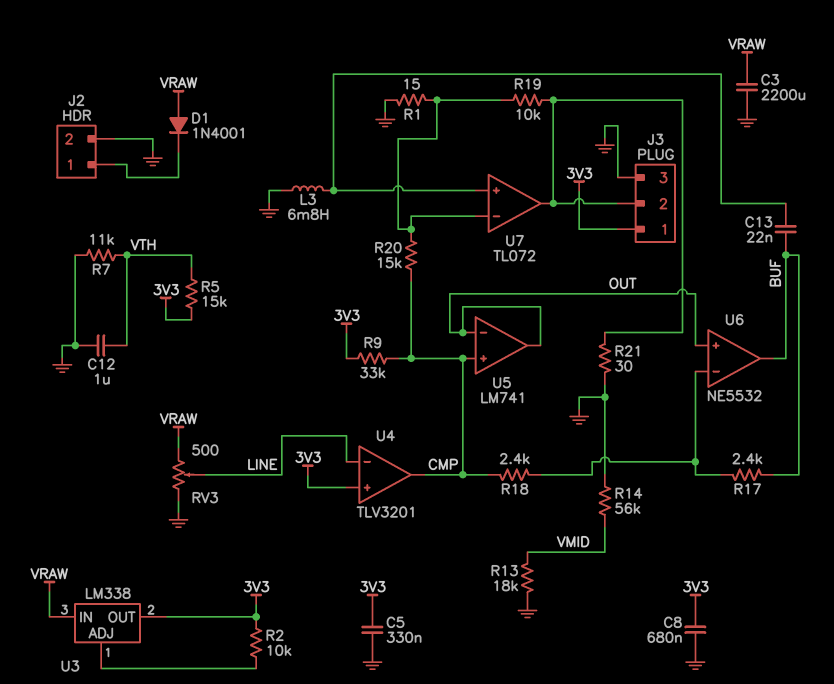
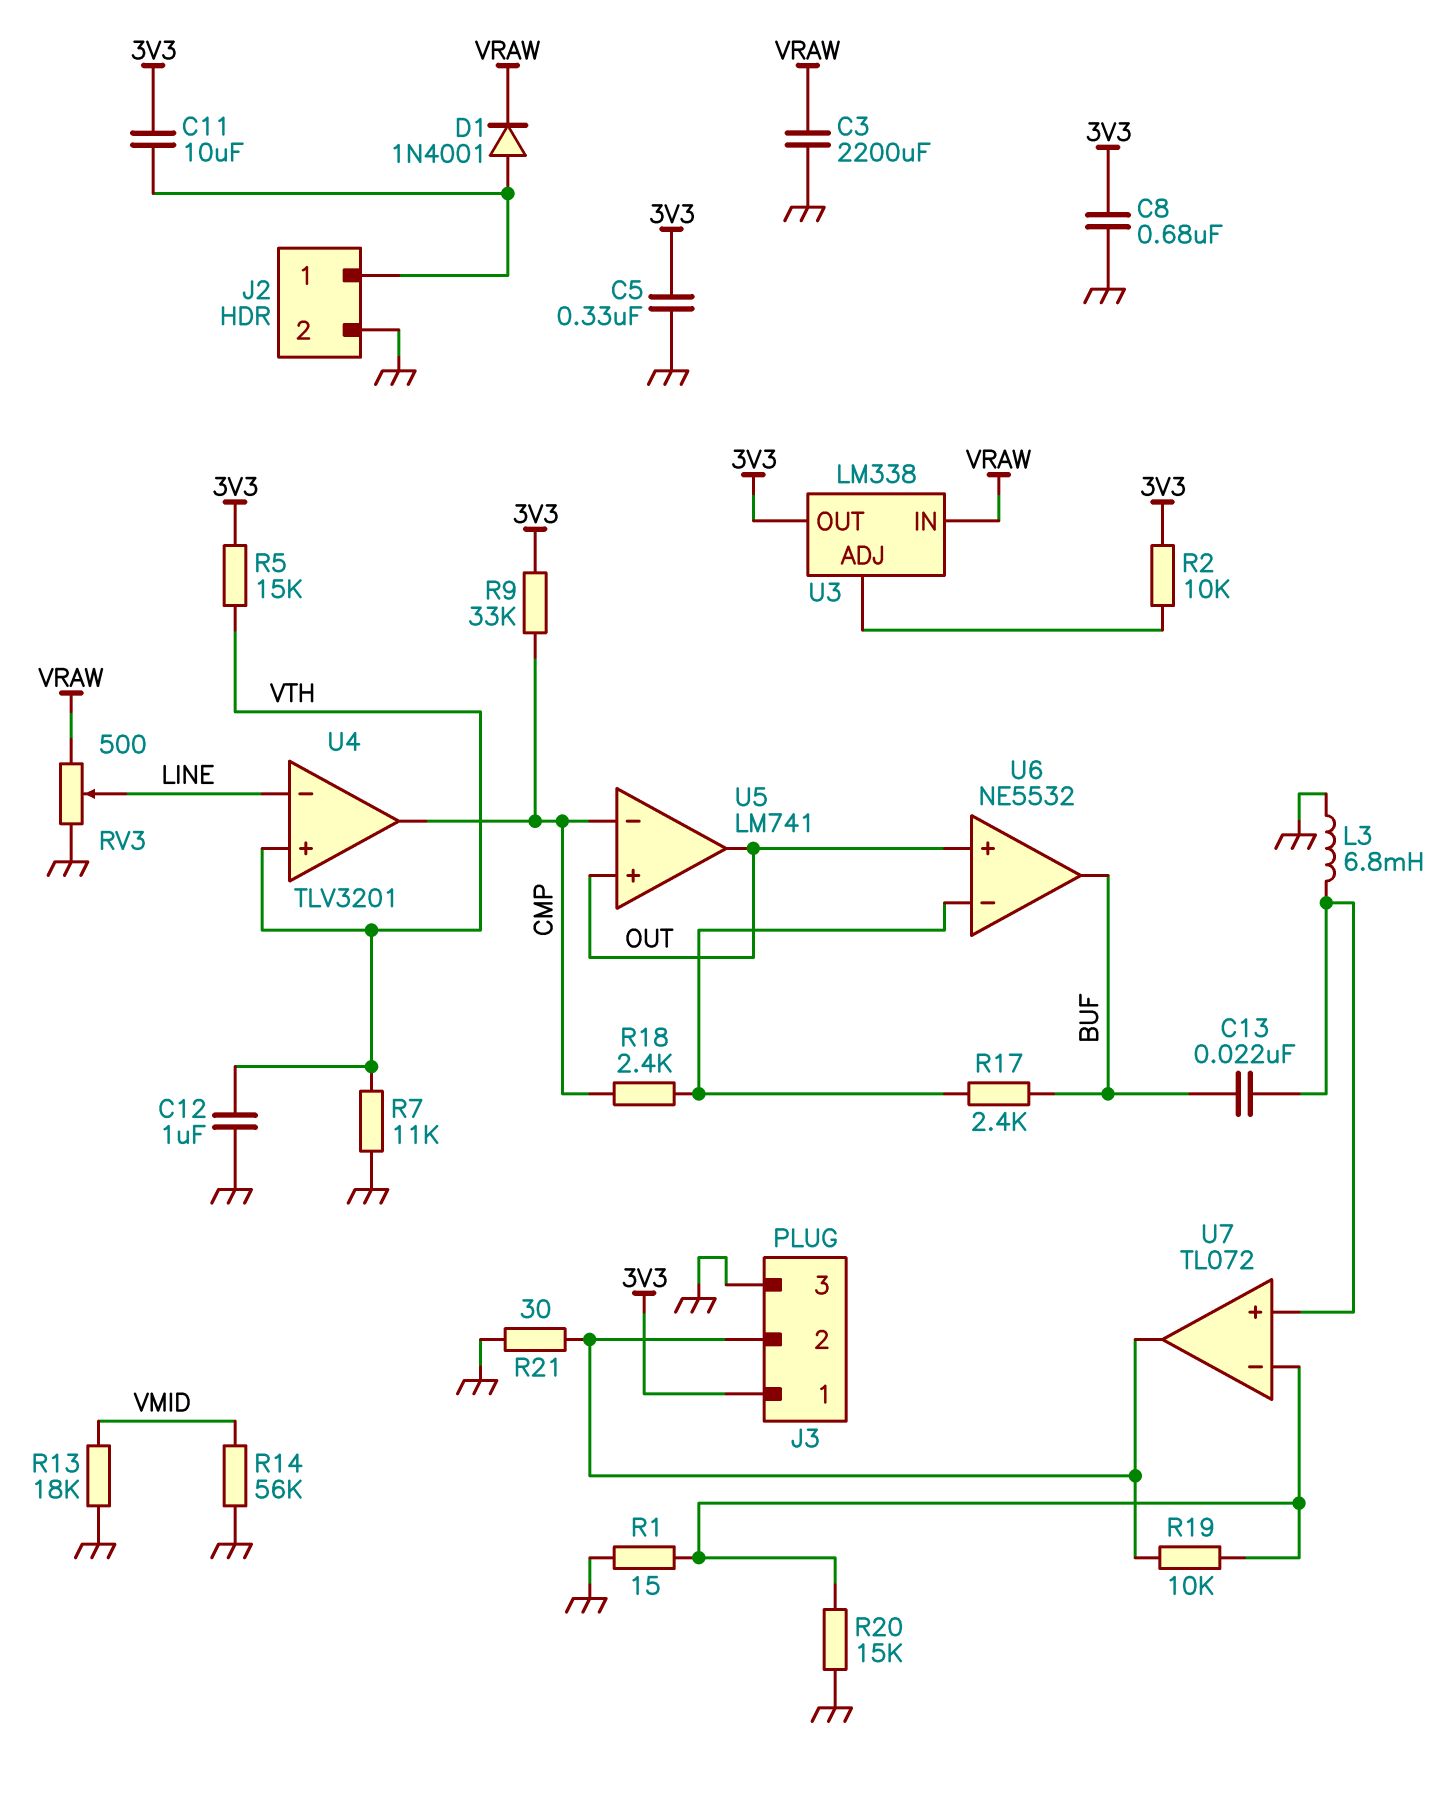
C11: none -> 10uF (3V3, J2/1)
D1: diode 1N4001 (A VRAW, K J2/1) -> diode 1N4001 (A J2/1, K VRAW)
R20: 15k (CMP, U7/in-) -> 15k (GND, U7/in-)
U4 pin in+: 3V3 -> VTH
U5 pin in+: CMP -> OUT
U5 pin in-: OUT -> CMP

